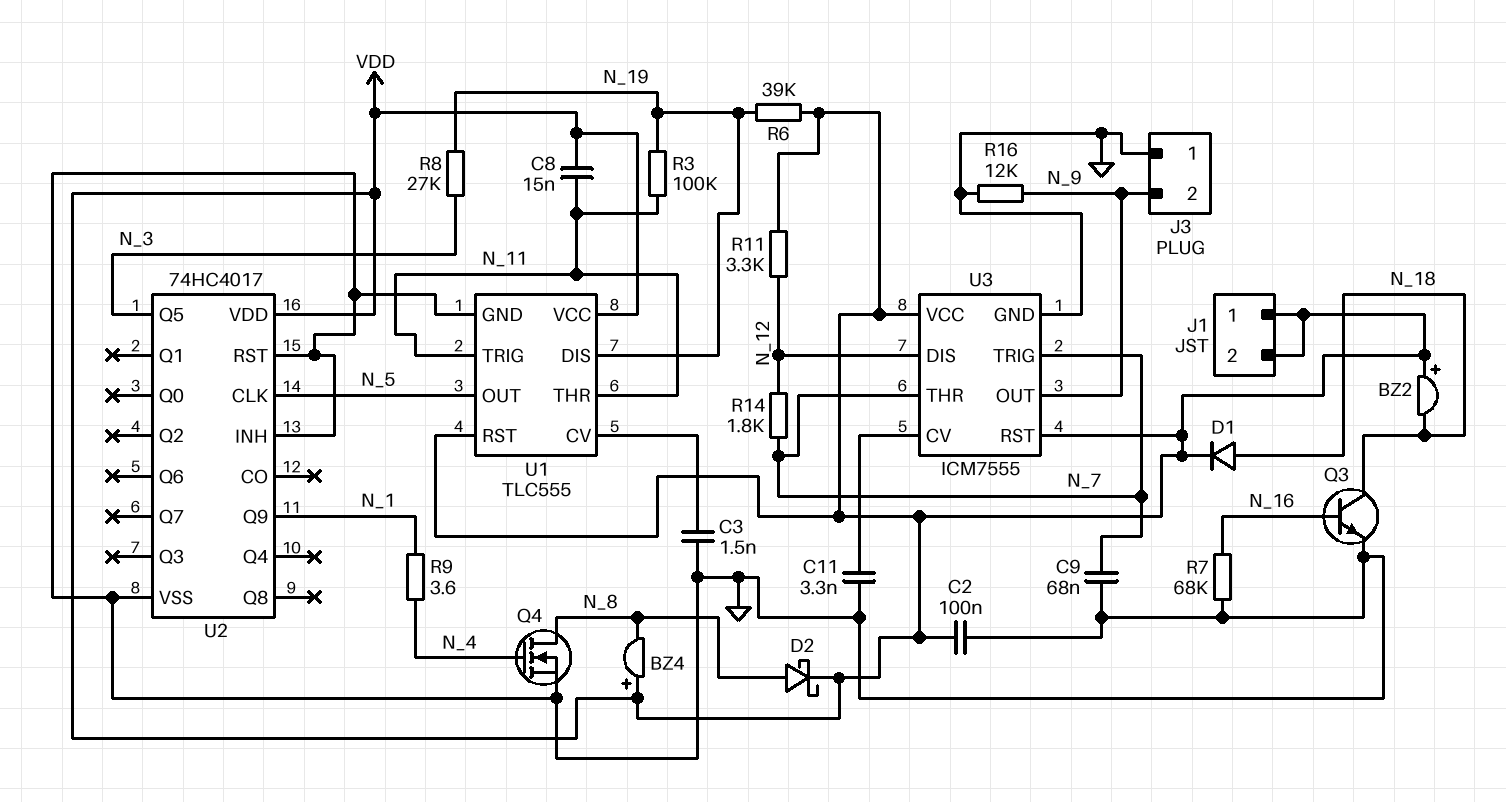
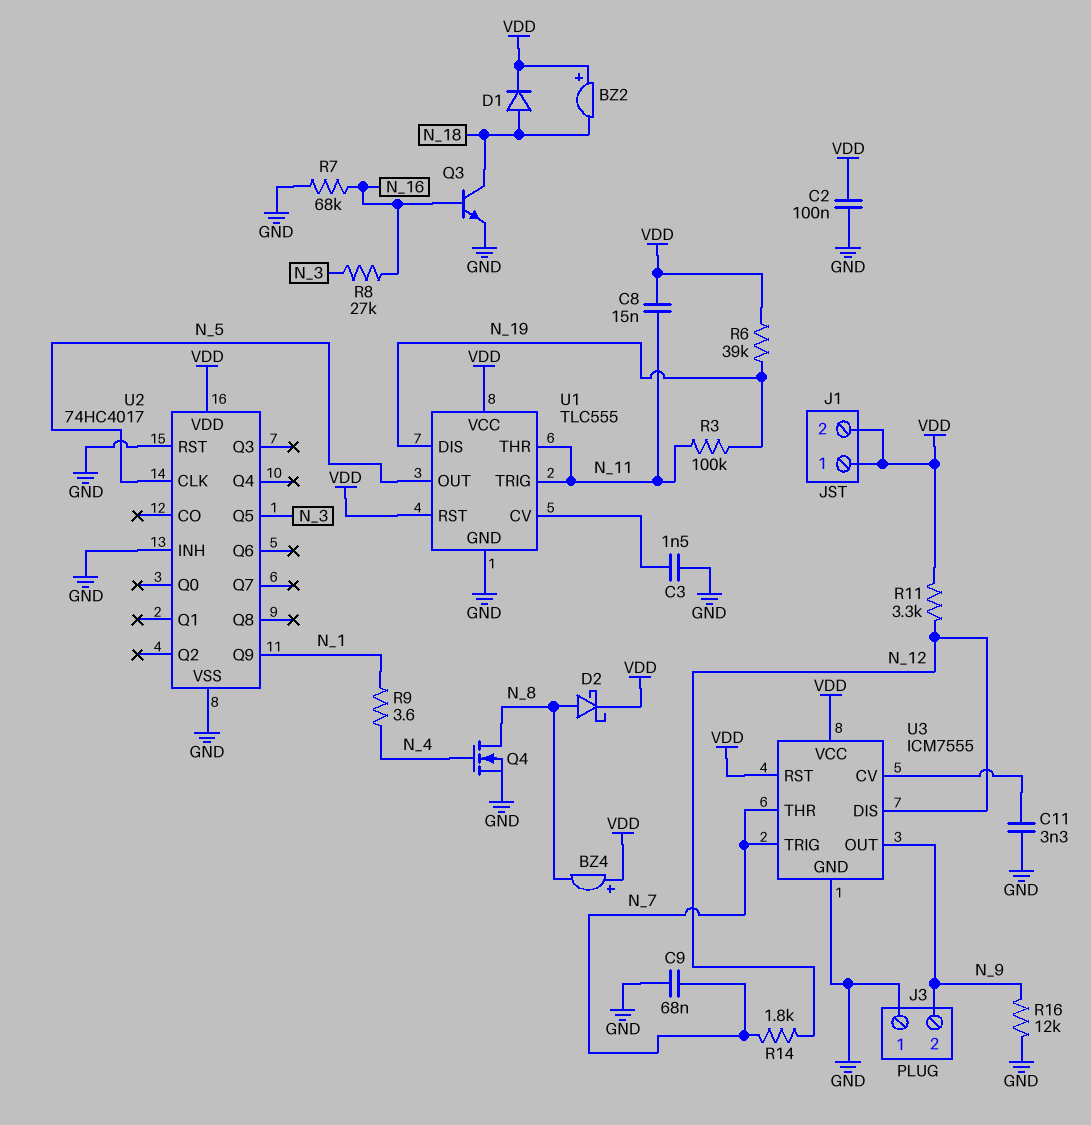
R8: 27k (N_3, N_19) -> 27k (N_3, N_16)

